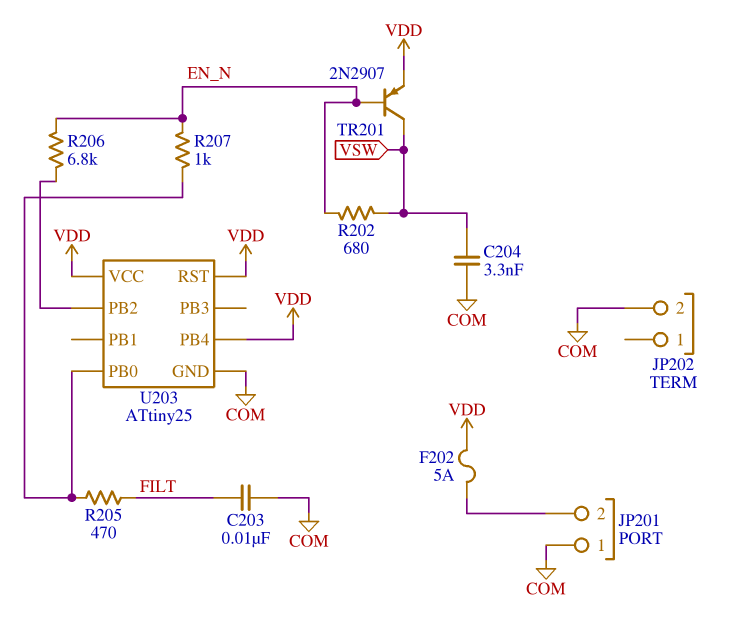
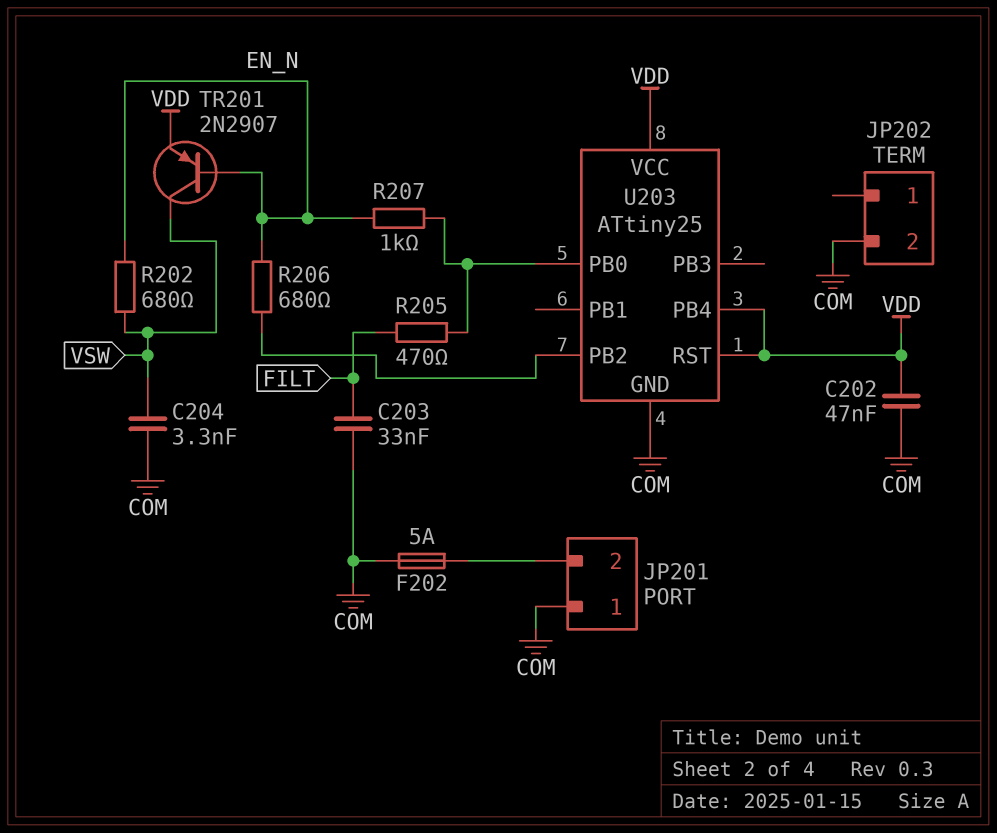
C202: none -> 47nF (COM, VDD)
C203: 10nF (COM, FILT) -> 33nF (COM, FILT)
F202: 5A (JP201/2, VDD) -> 5A (COM, JP201/2)
R206: 6.8k (EN_N, U203/PB2) -> 680 (EN_N, U203/PB2)

